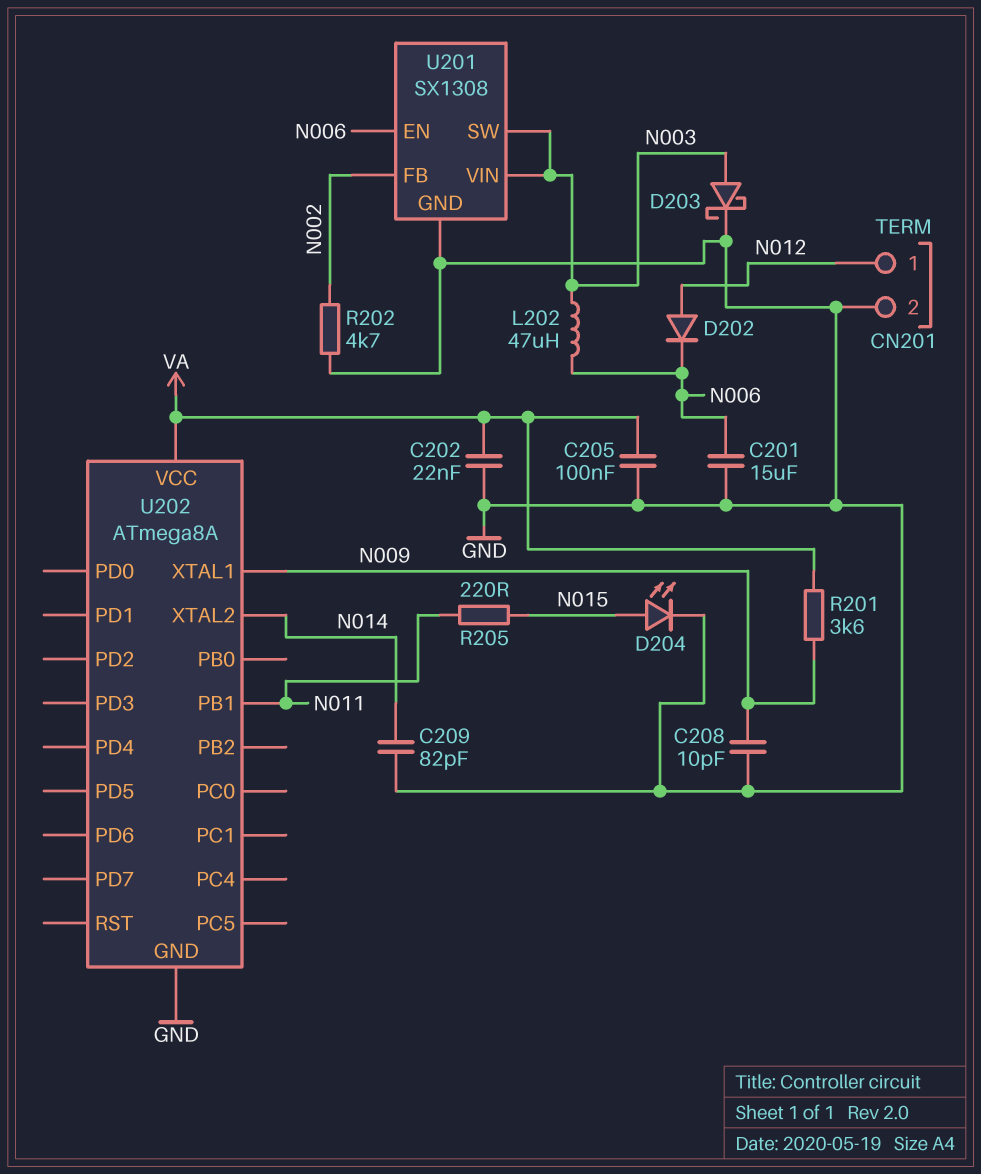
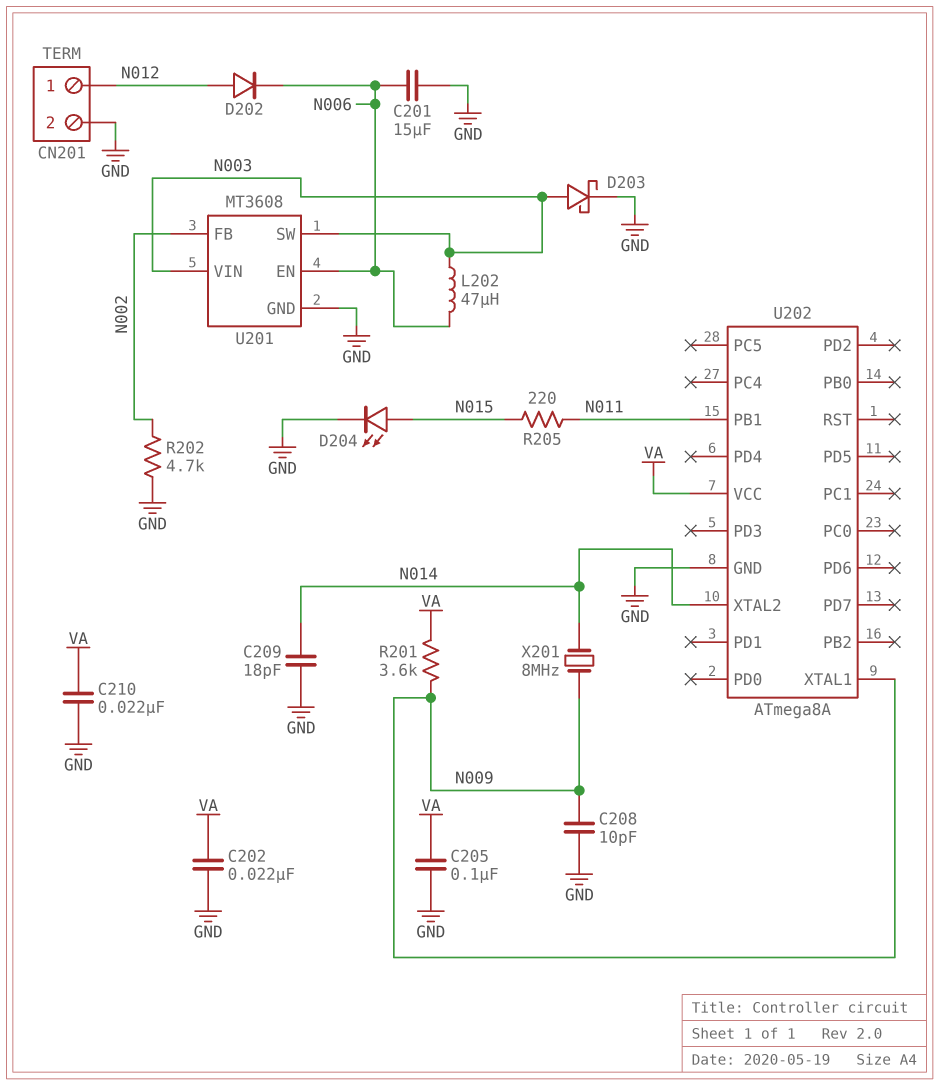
C209: 82pF (GND, N014) -> 18pF (GND, N014)
C210: none -> 22nF (GND, VA)
U201: SX1308 -> MT3608
X201: none -> 8MHz (N009, N014)

